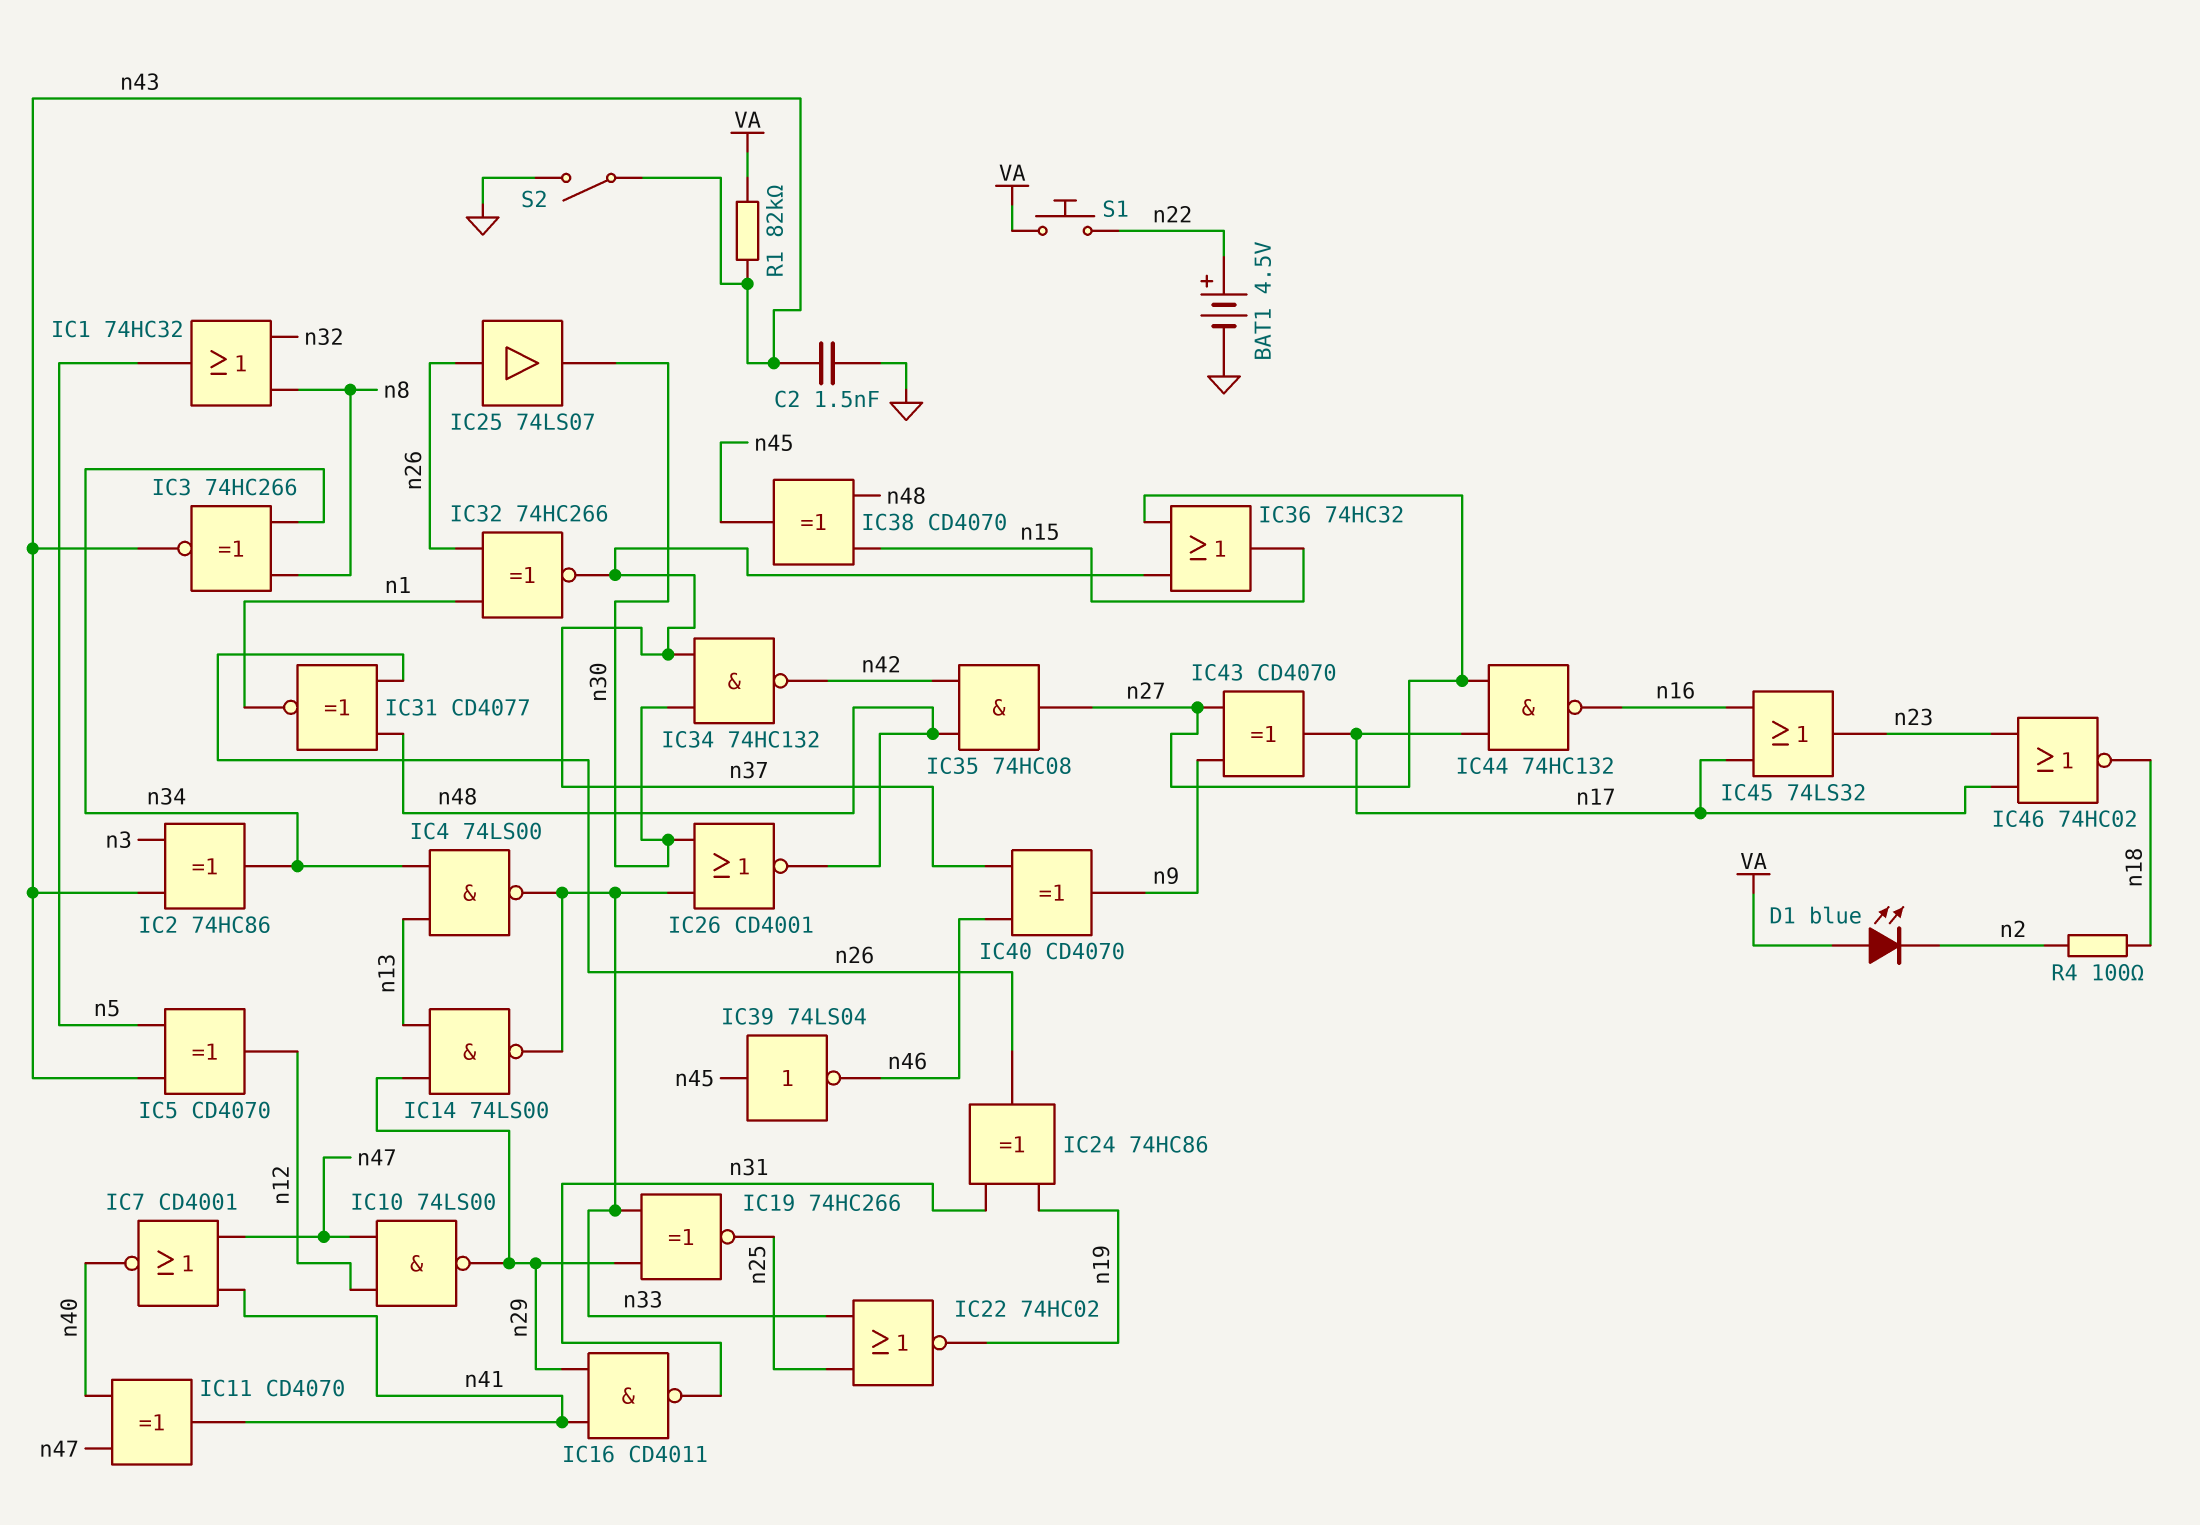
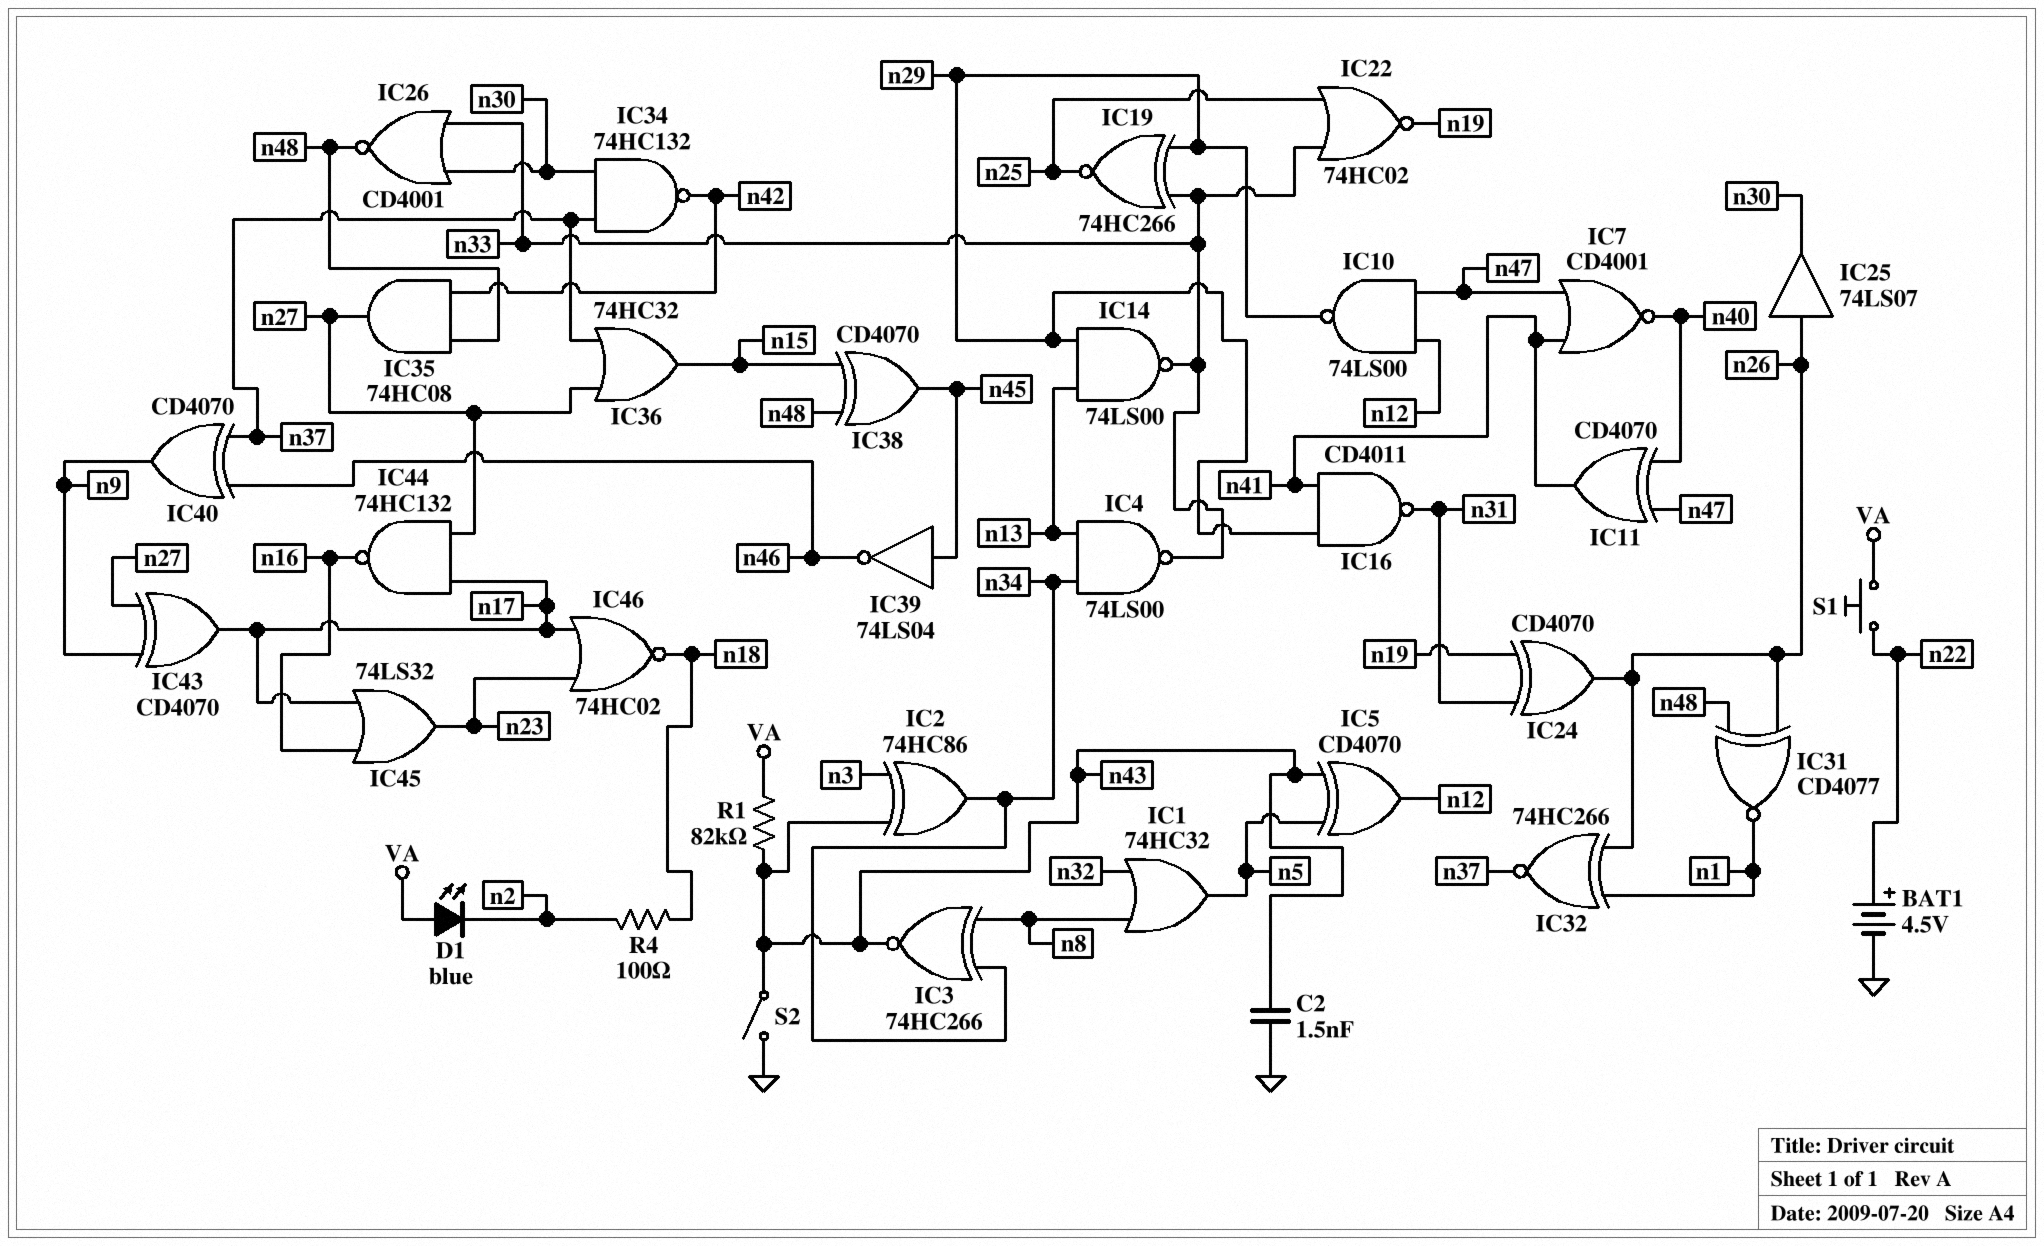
IC24: XOR 74HC86 (in n19, in n31, out n26) -> XOR CD4070 (in n19, in n31, out n26)

